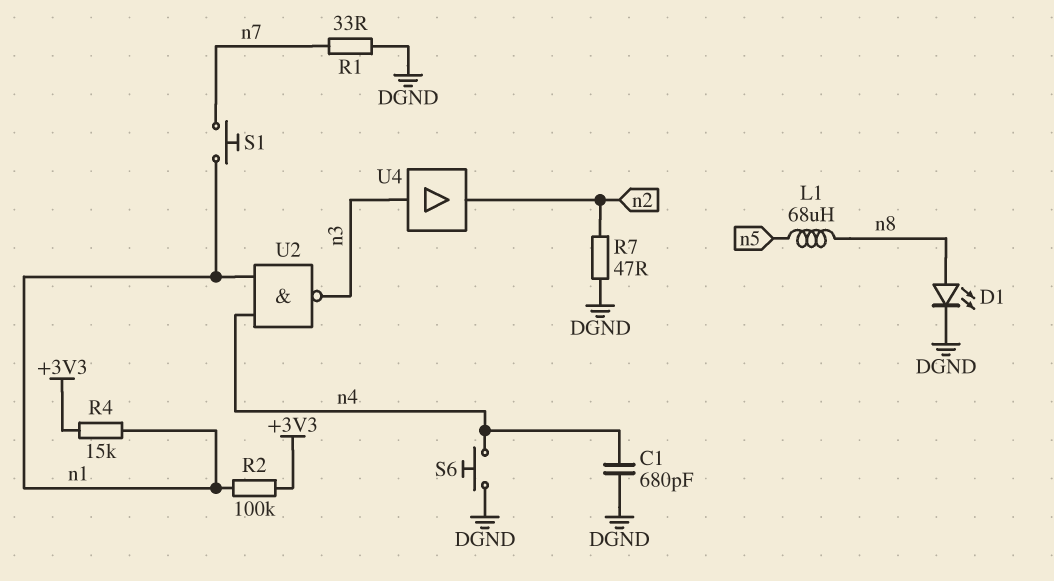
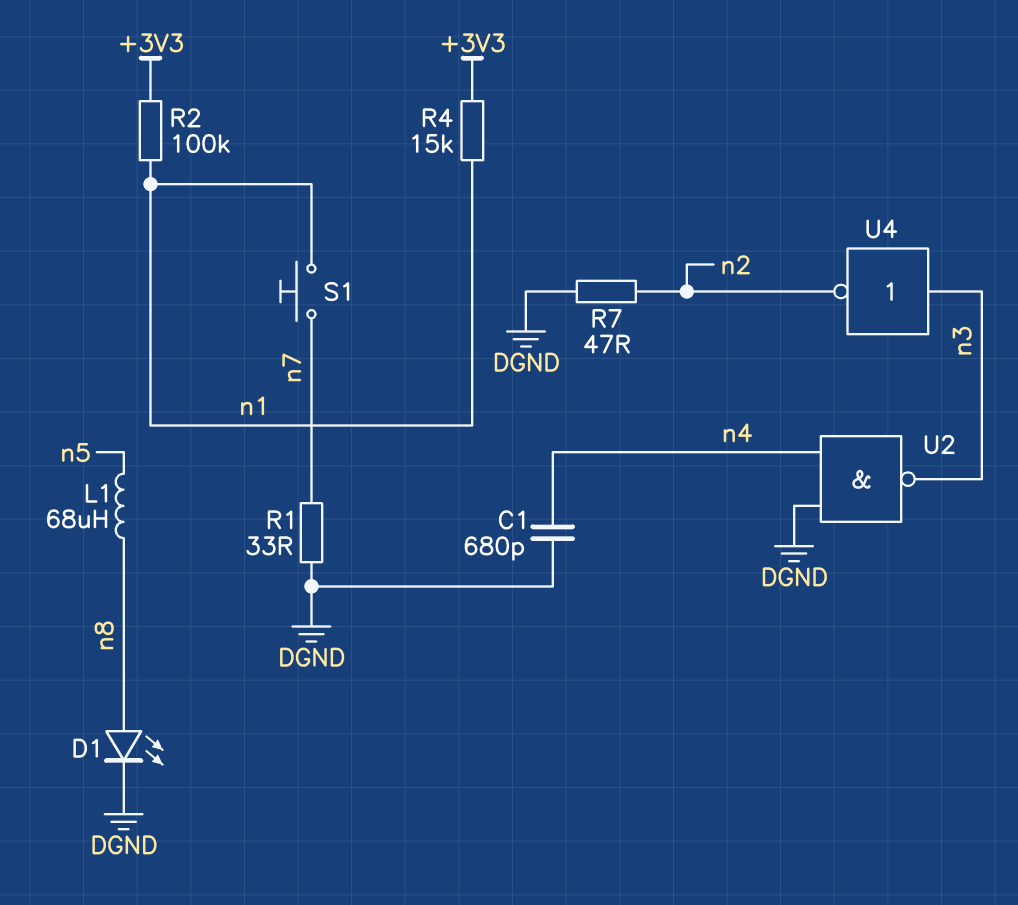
S6: button (DGND, n4) -> none
U2: NAND (in n1, in n4, out n3) -> NAND (in DGND, in n4, out n3)
U4: buffer (in n3, out n2) -> NOT (in n3, out n2)

